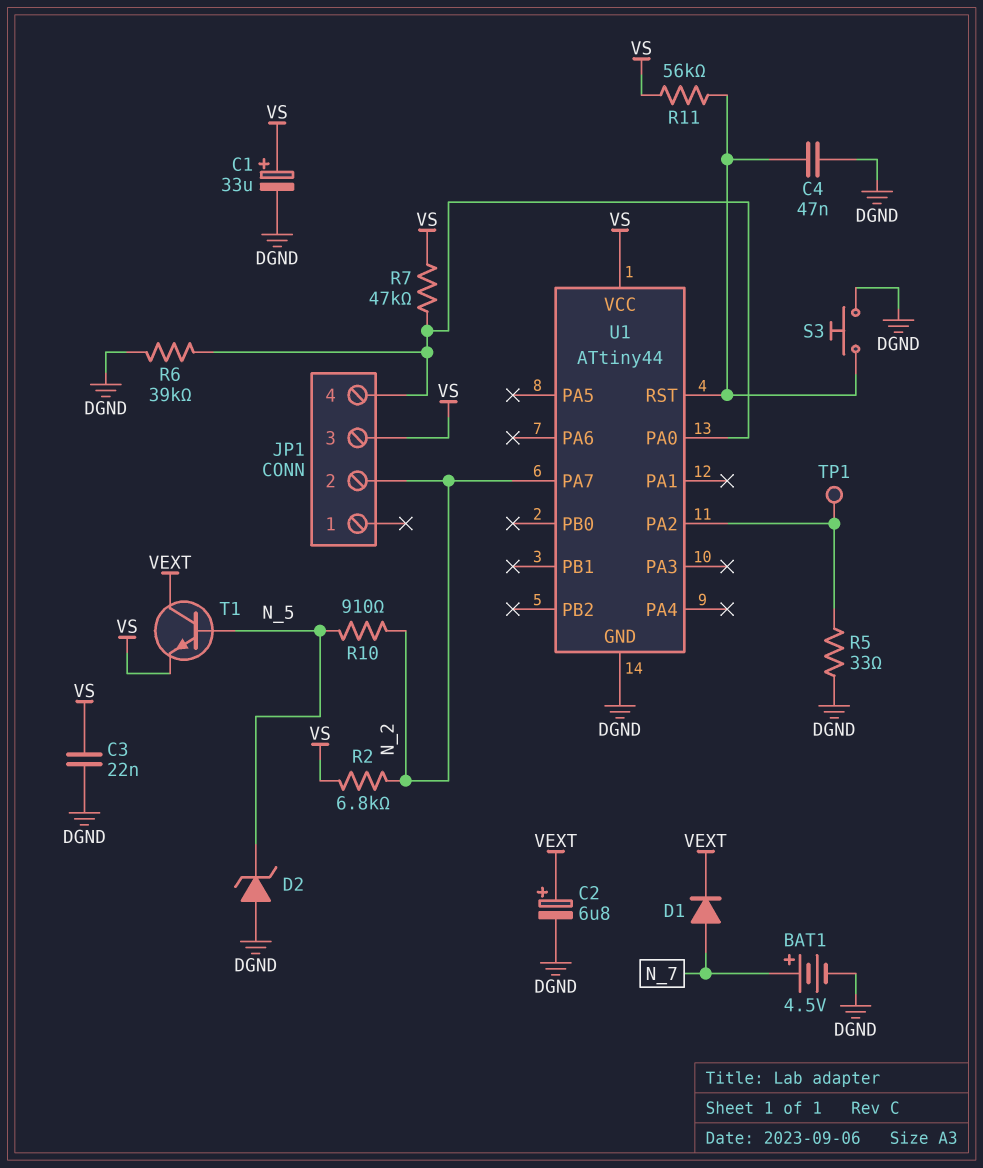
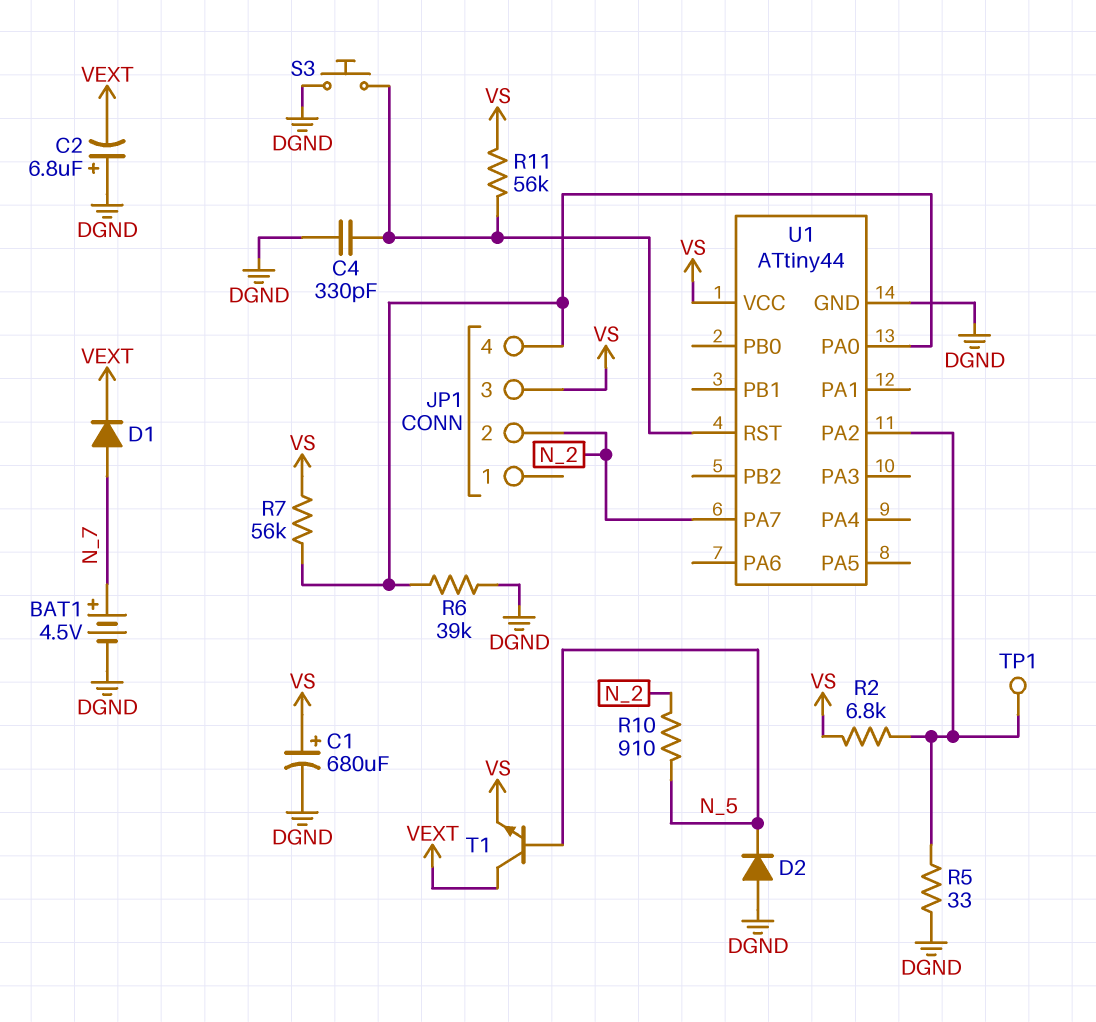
C1: 33uF (plus VS, minus DGND) -> 680uF (plus VS, minus DGND)
C2: 6.8uF (plus VEXT, minus DGND) -> 6.8uF (plus DGND, minus VEXT)
C3: 22nF (DGND, VS) -> none
C4: 47nF (DGND, U1/RST) -> 330pF (DGND, U1/RST)
D2: zener (A DGND, K N_5) -> diode (A DGND, K N_5)
R2: 6.8k (N_2, VS) -> 6.8k (U1/PA2, VS)
R7: 47k (JP1/4, VS) -> 56k (JP1/4, VS)

